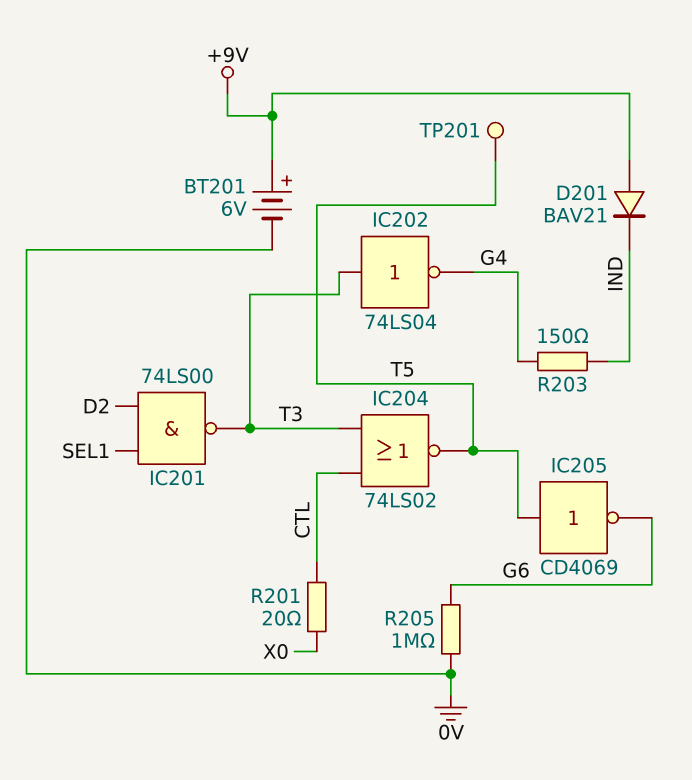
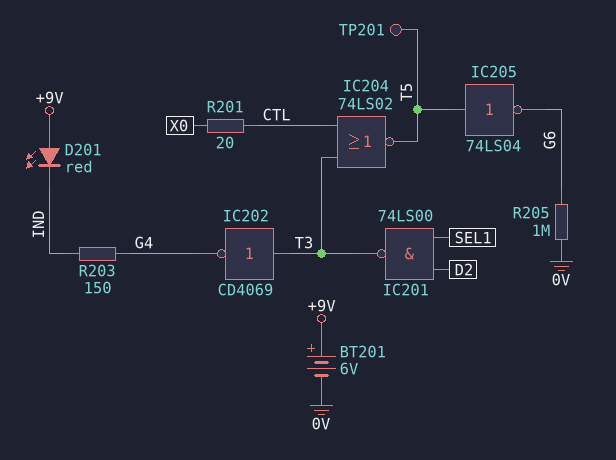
D201: diode BAV21 (A +9V, K IND) -> LED red (A +9V, K IND)
IC202: NOT 74LS04 (in T3, out G4) -> NOT CD4069 (in T3, out G4)
IC205: NOT CD4069 (in T5, out G6) -> NOT 74LS04 (in T5, out G6)

